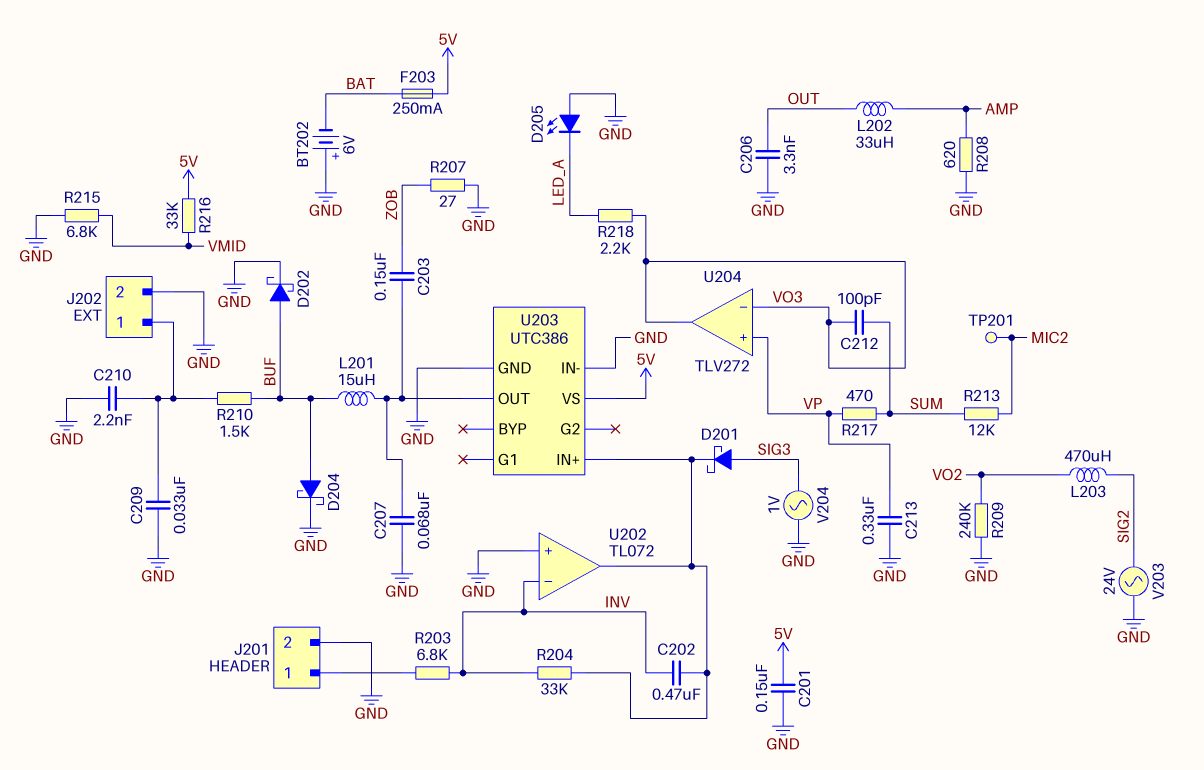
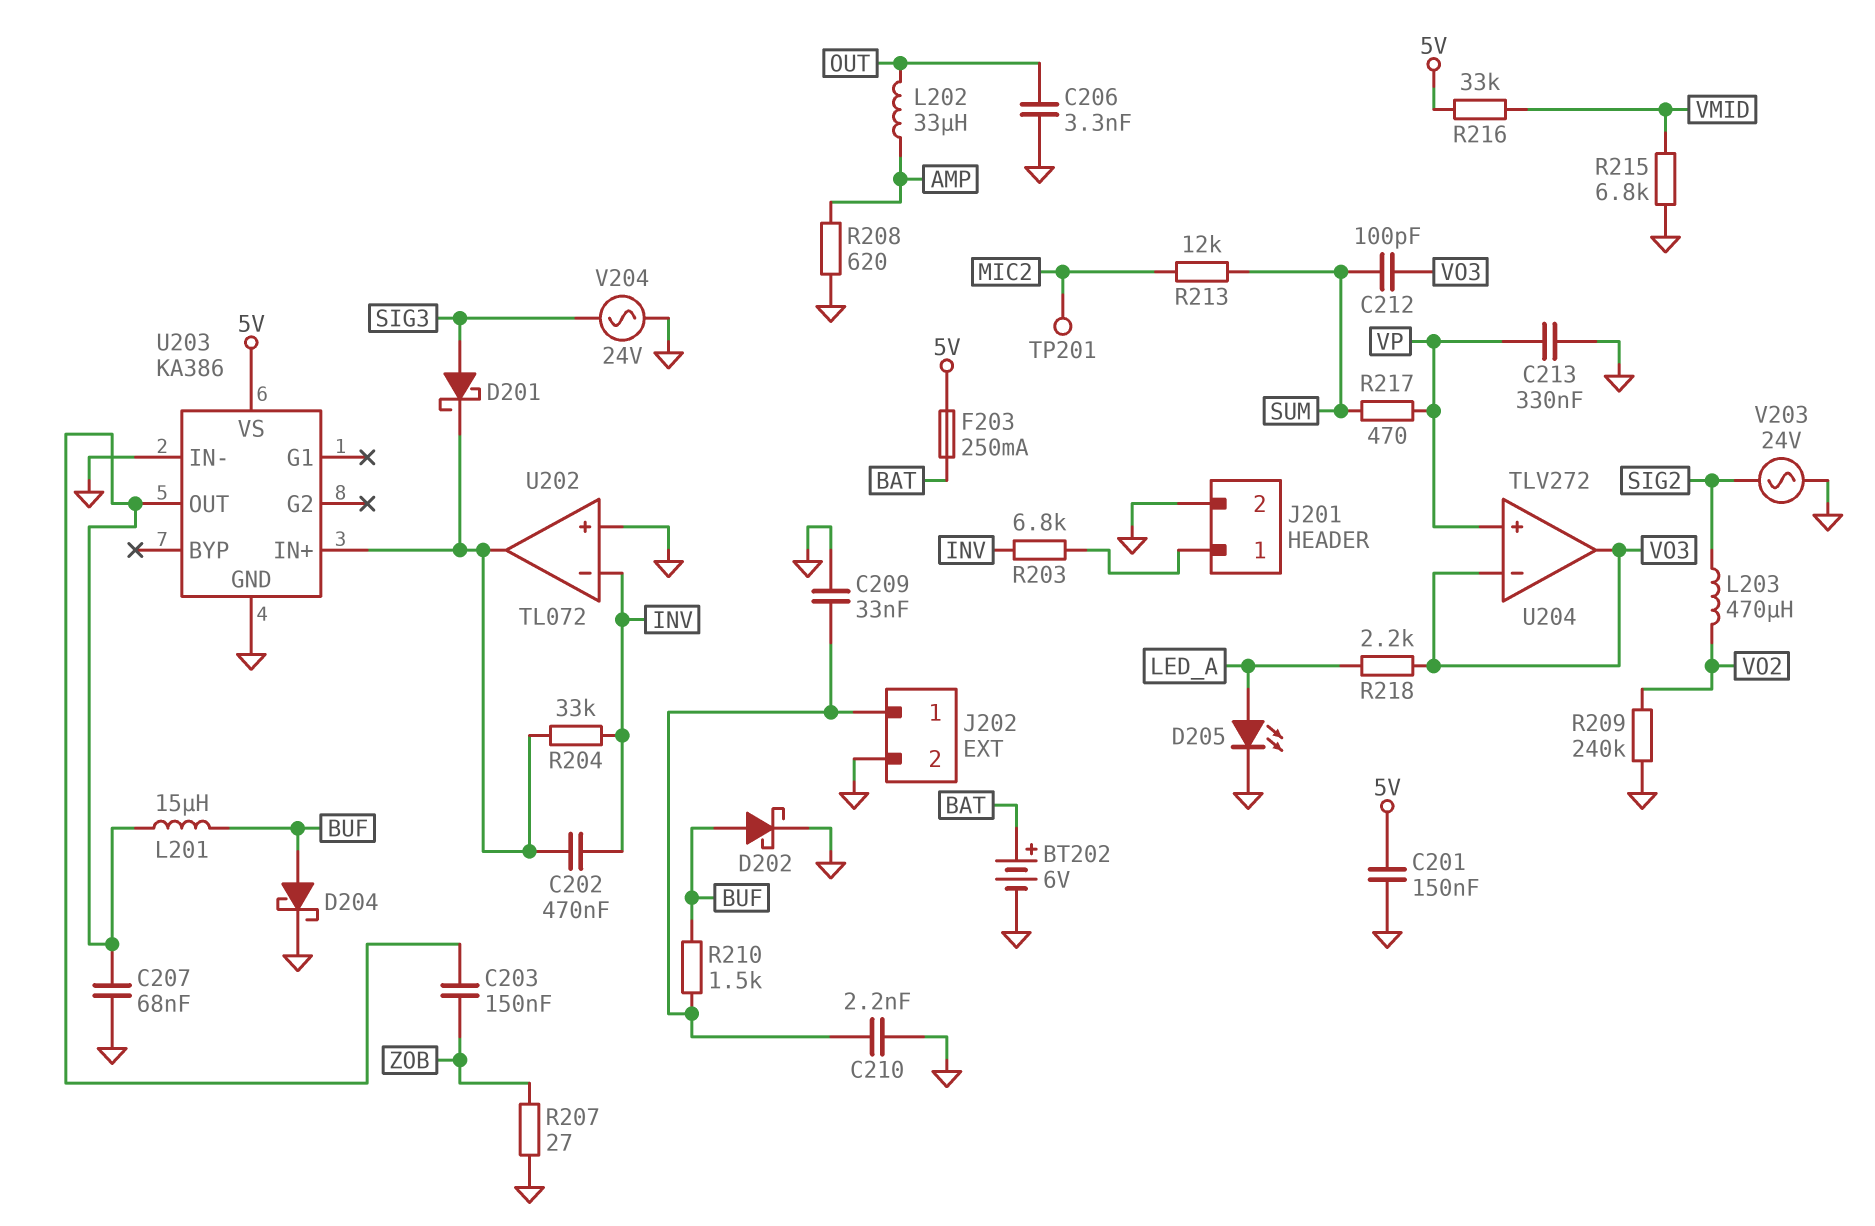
BT202: 6V (plus GND, minus BAT) -> 6V (plus BAT, minus GND)
D205: LED (A GND, K LED_A) -> LED (A LED_A, K GND)
U203: UTC386 -> KA386
V204: AC 1V (GND, SIG3) -> AC 24V (GND, SIG3)

